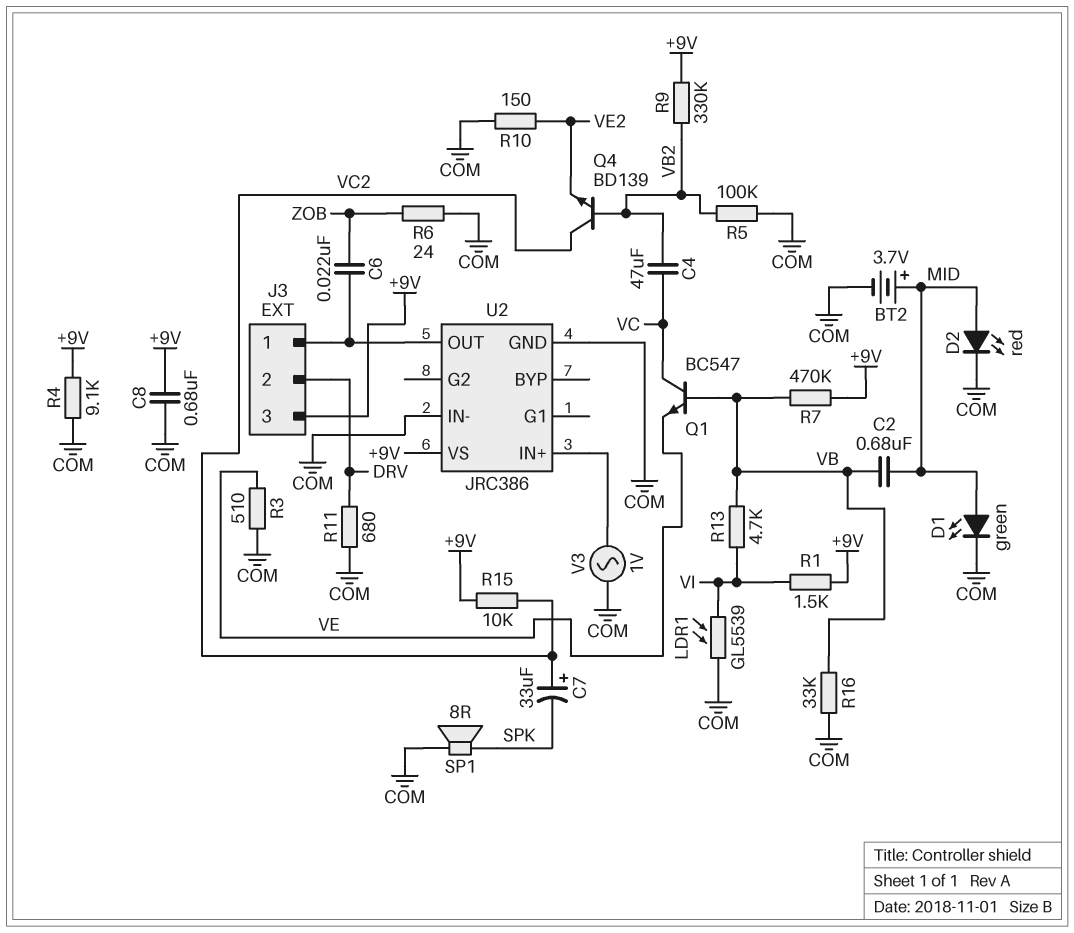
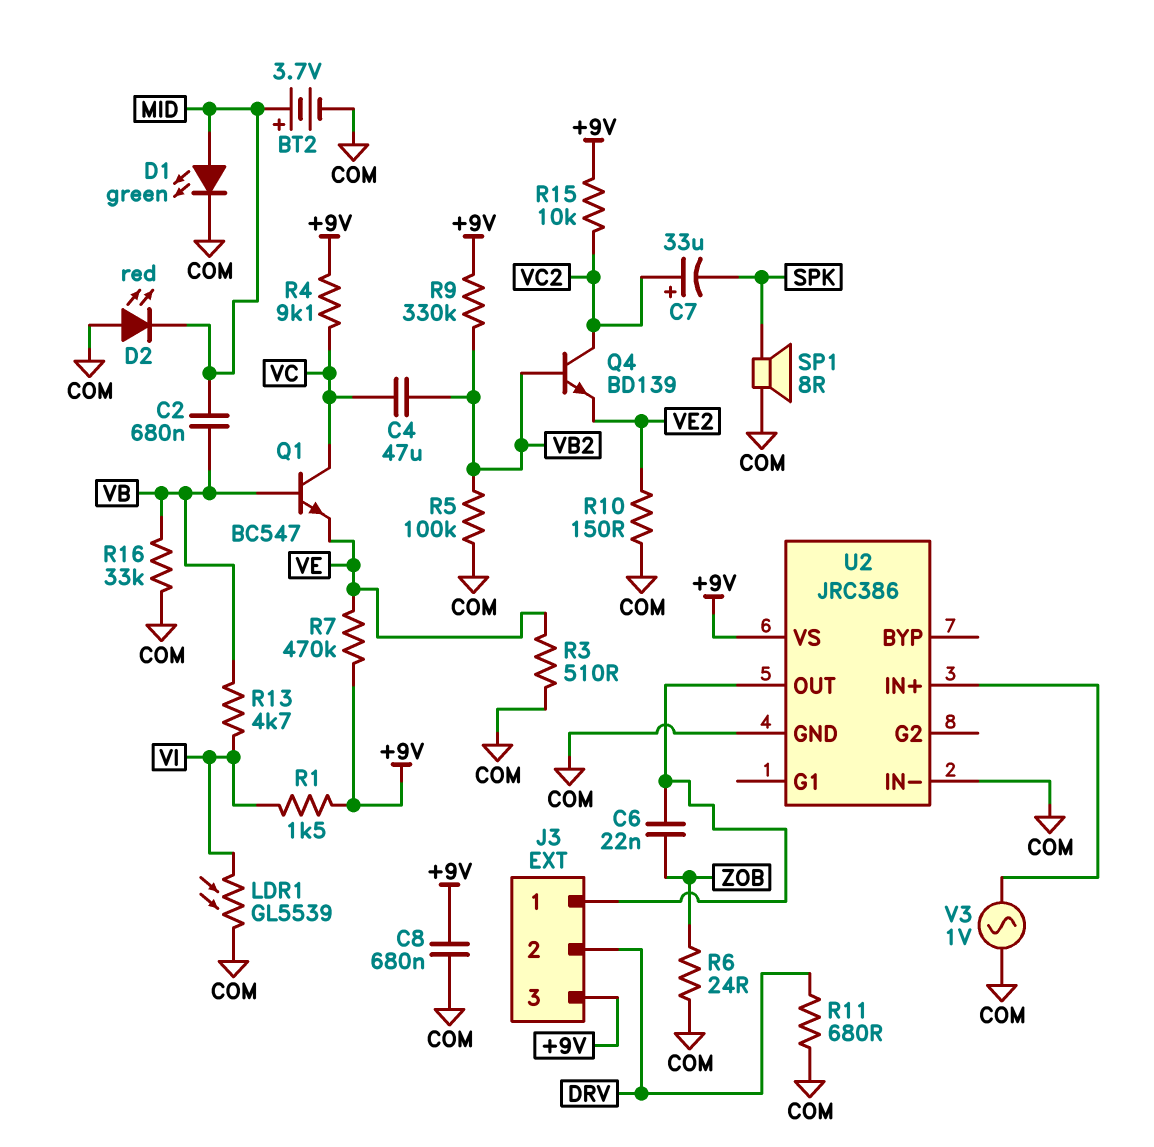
D2: LED red (A MID, K COM) -> LED red (A COM, K MID)
R4: 9.1k (+9V, COM) -> 9.1k (+9V, VC)
R7: 470k (+9V, VB) -> 470k (+9V, VE)

